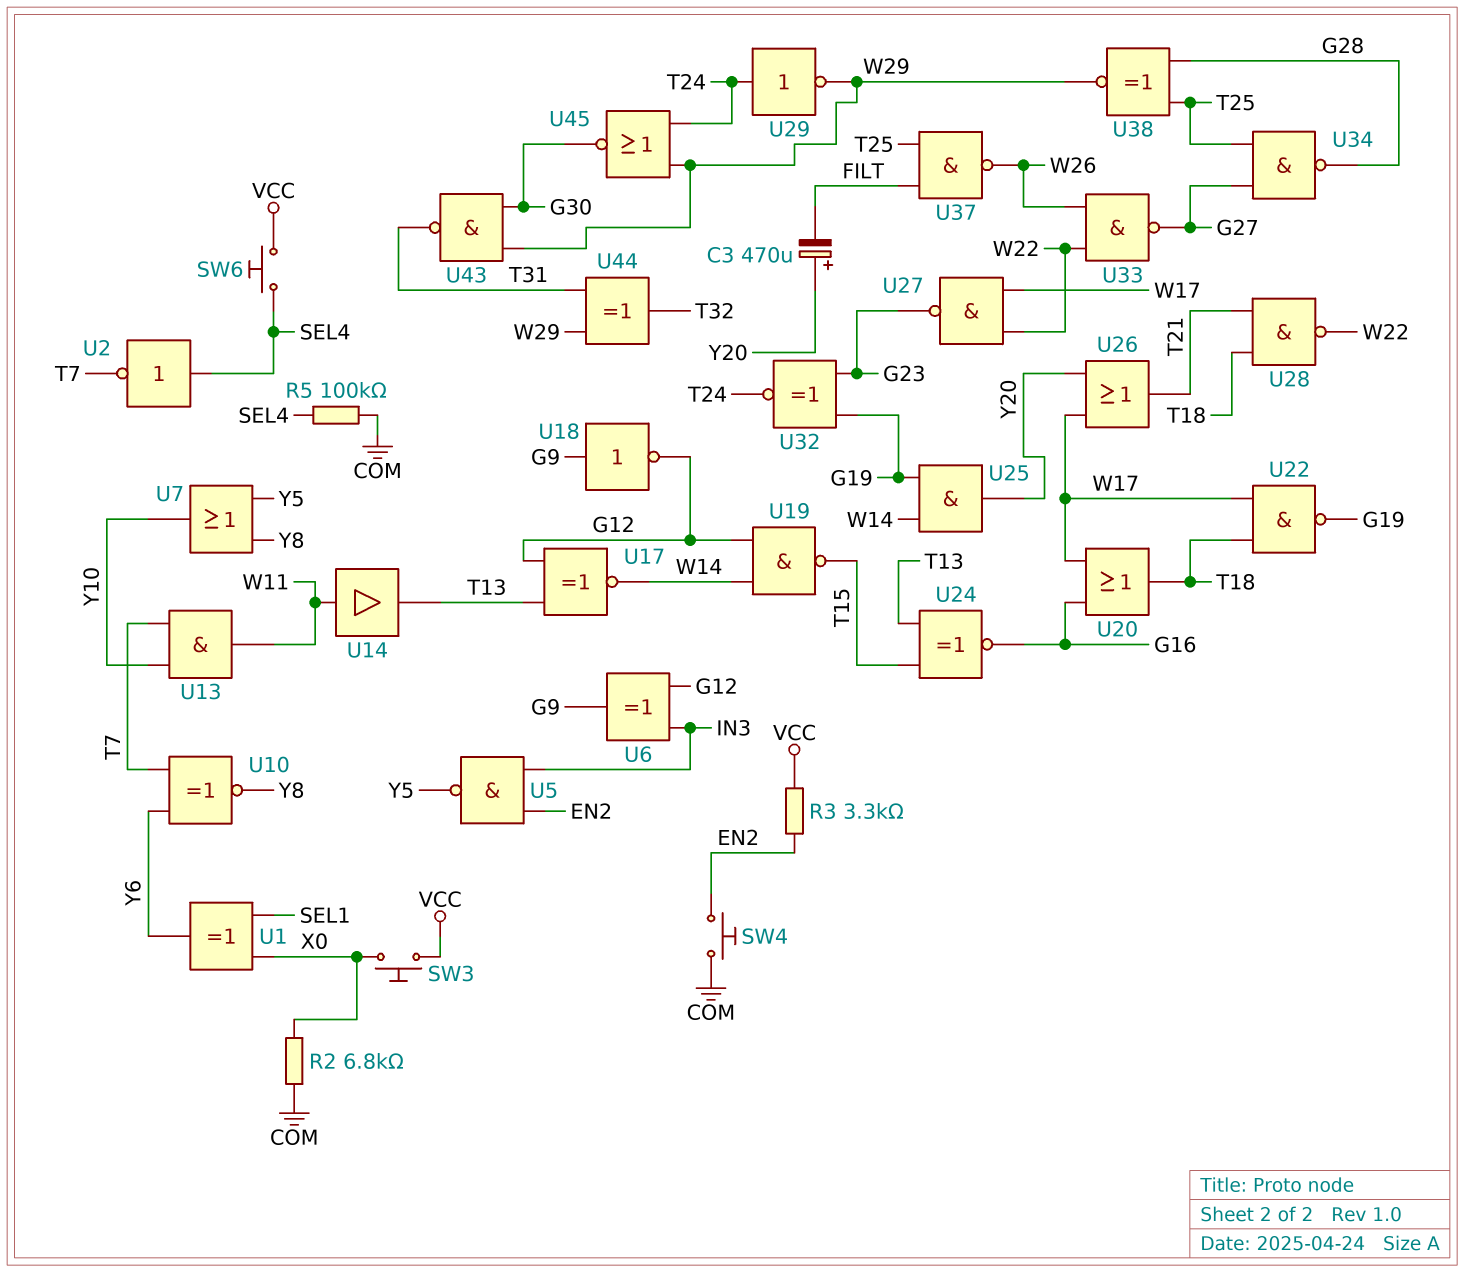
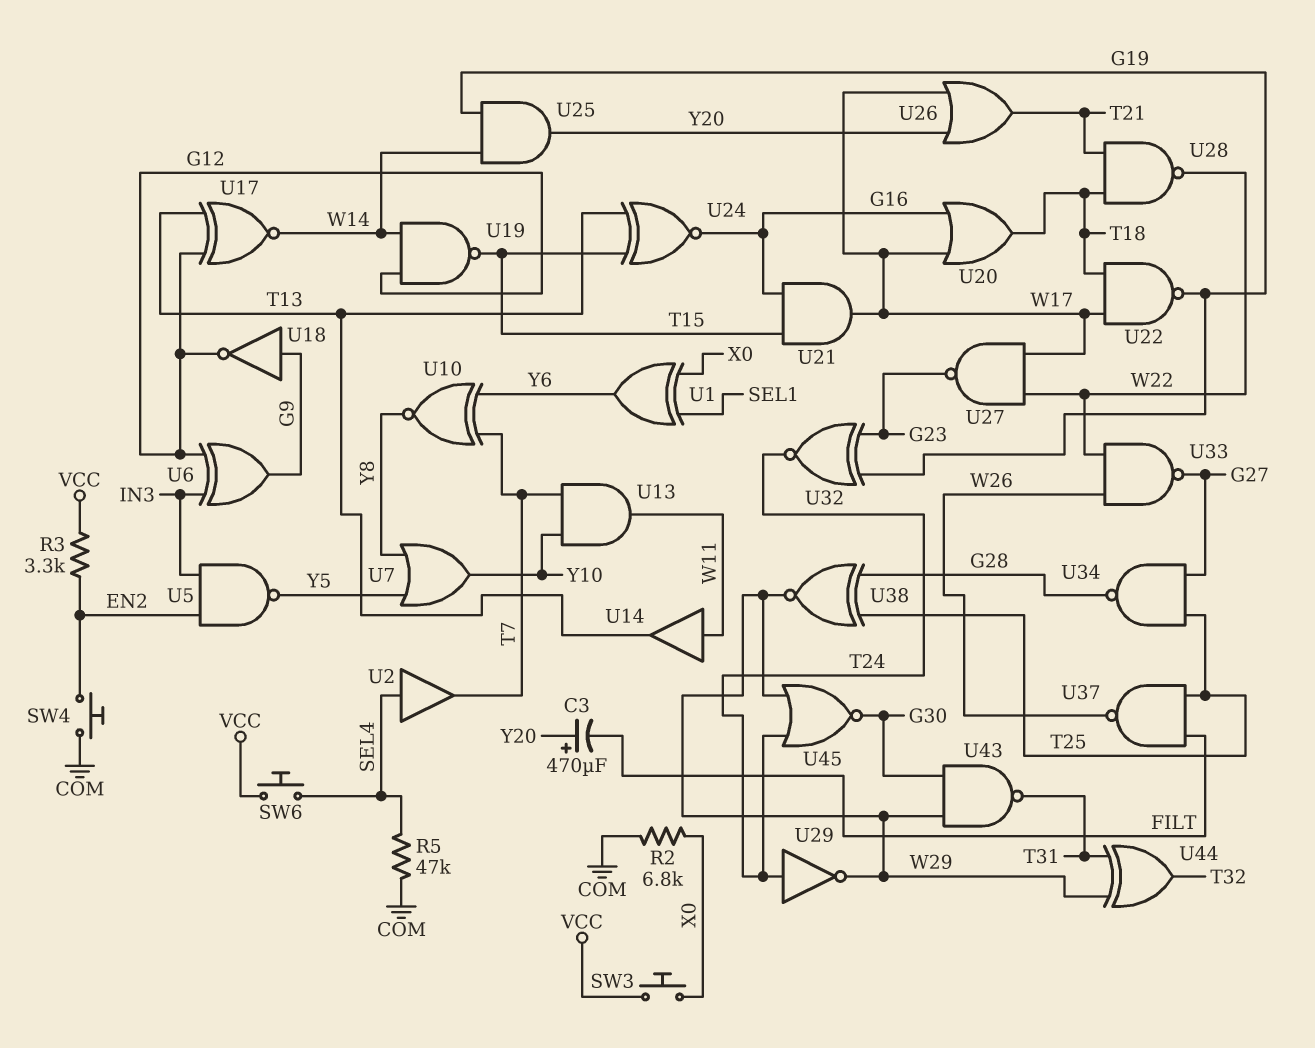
R5: 100k (COM, SEL4) -> 47k (COM, SEL4)
U2: NOT (in SEL4, out T7) -> buffer (in SEL4, out T7)
U21: none -> AND (in G16, in T15, out W17)

